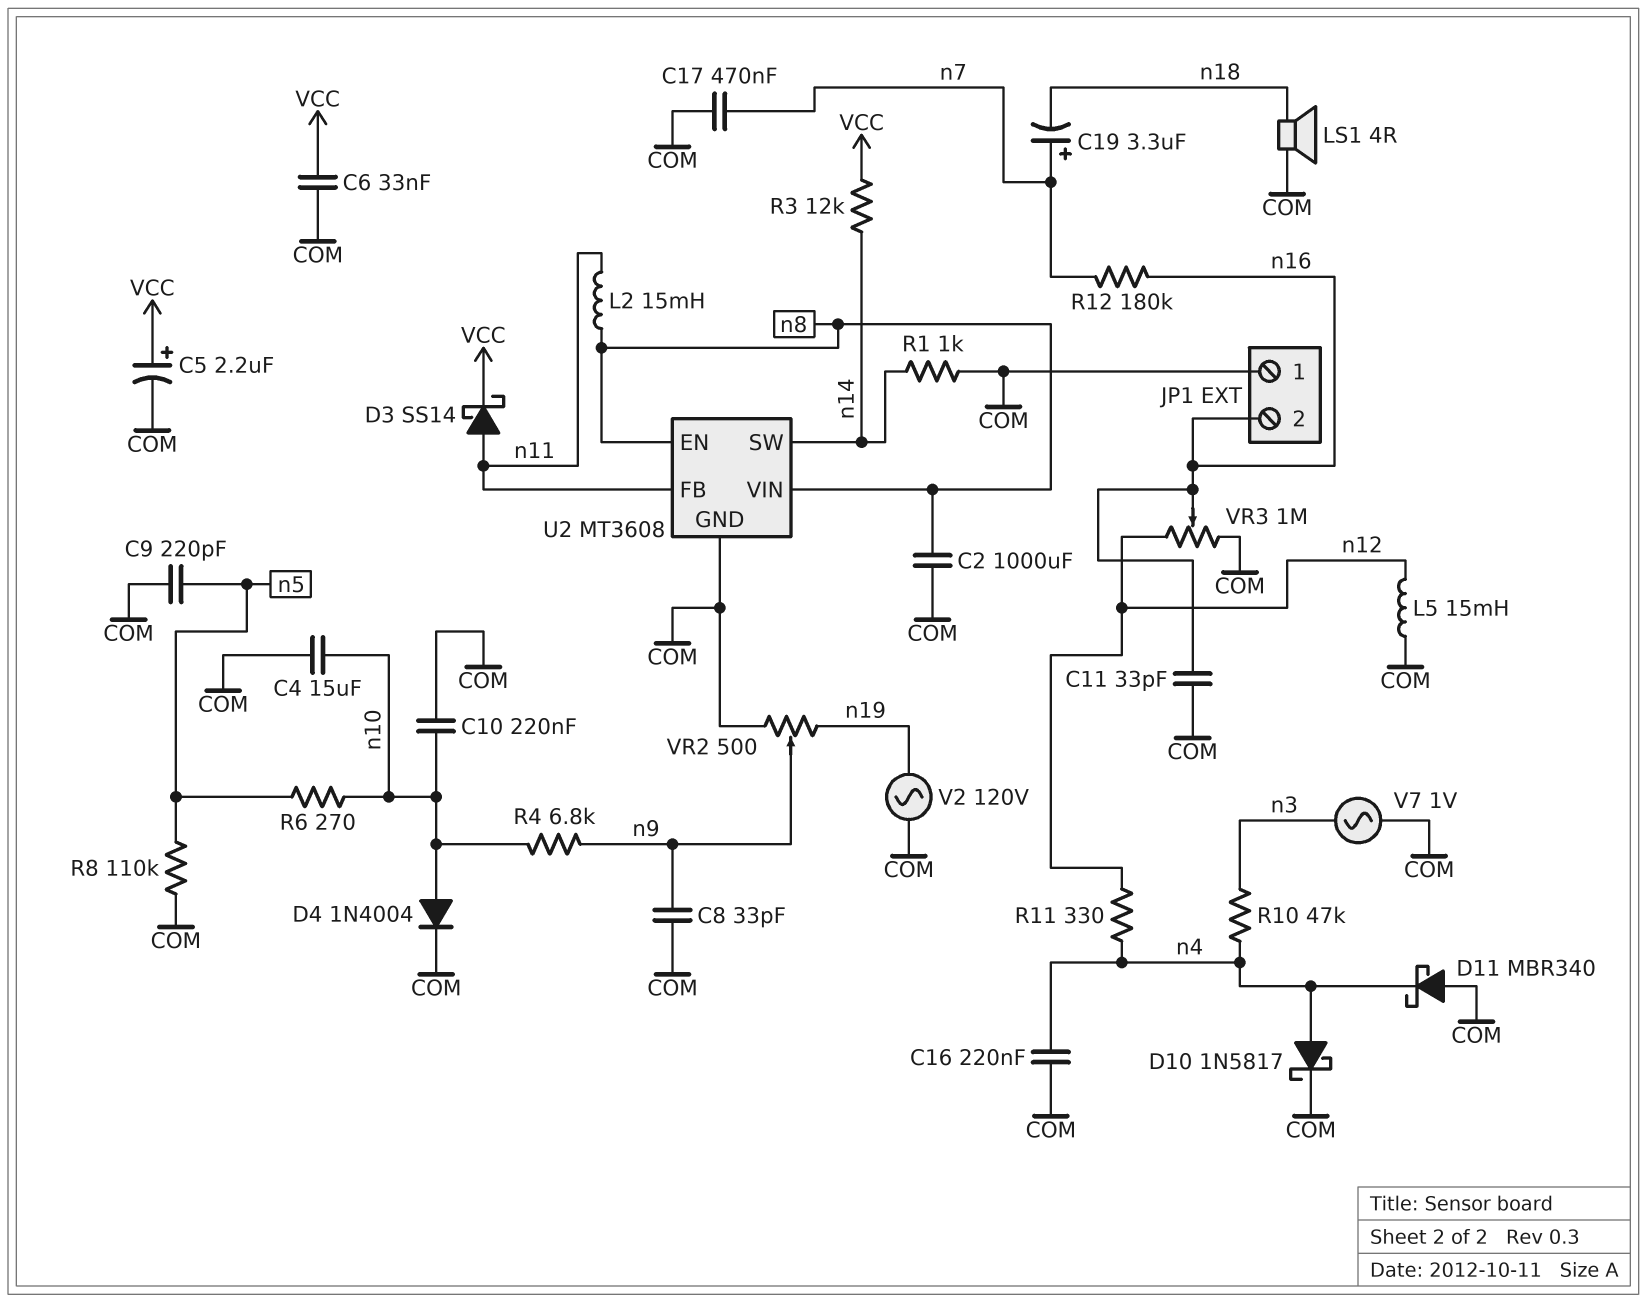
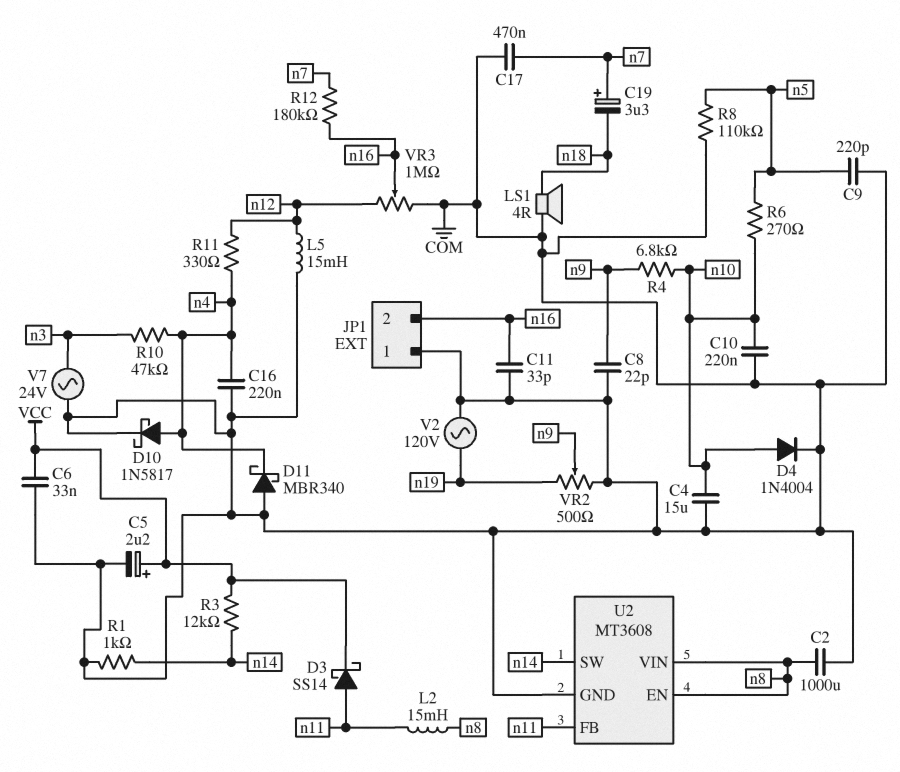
C8: 33pF (COM, n9) -> 22pF (COM, n9)
V7: AC 1V (COM, n3) -> AC 24V (COM, n3)

